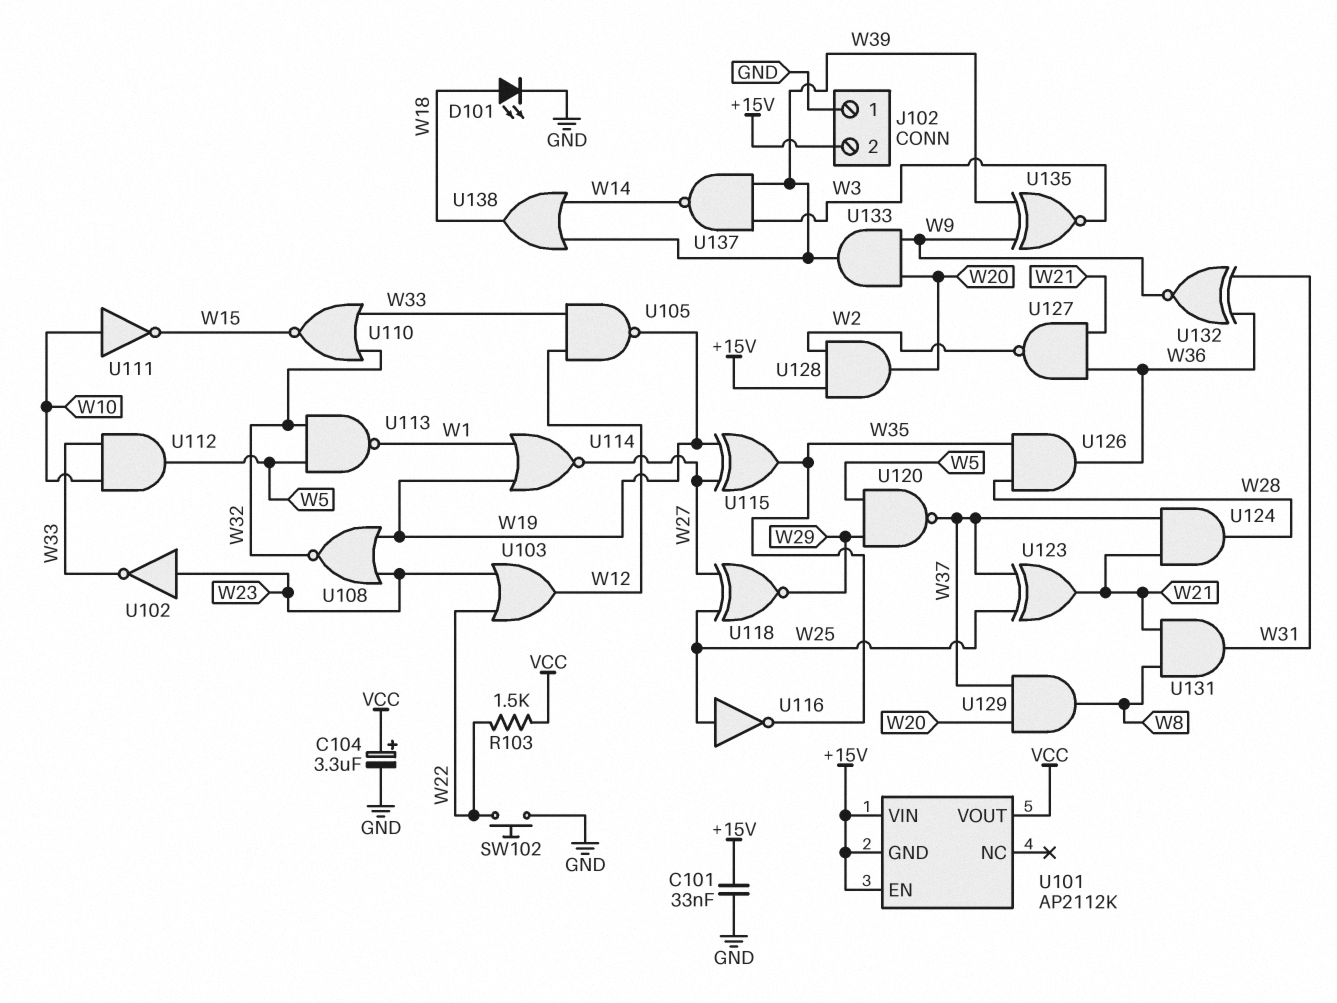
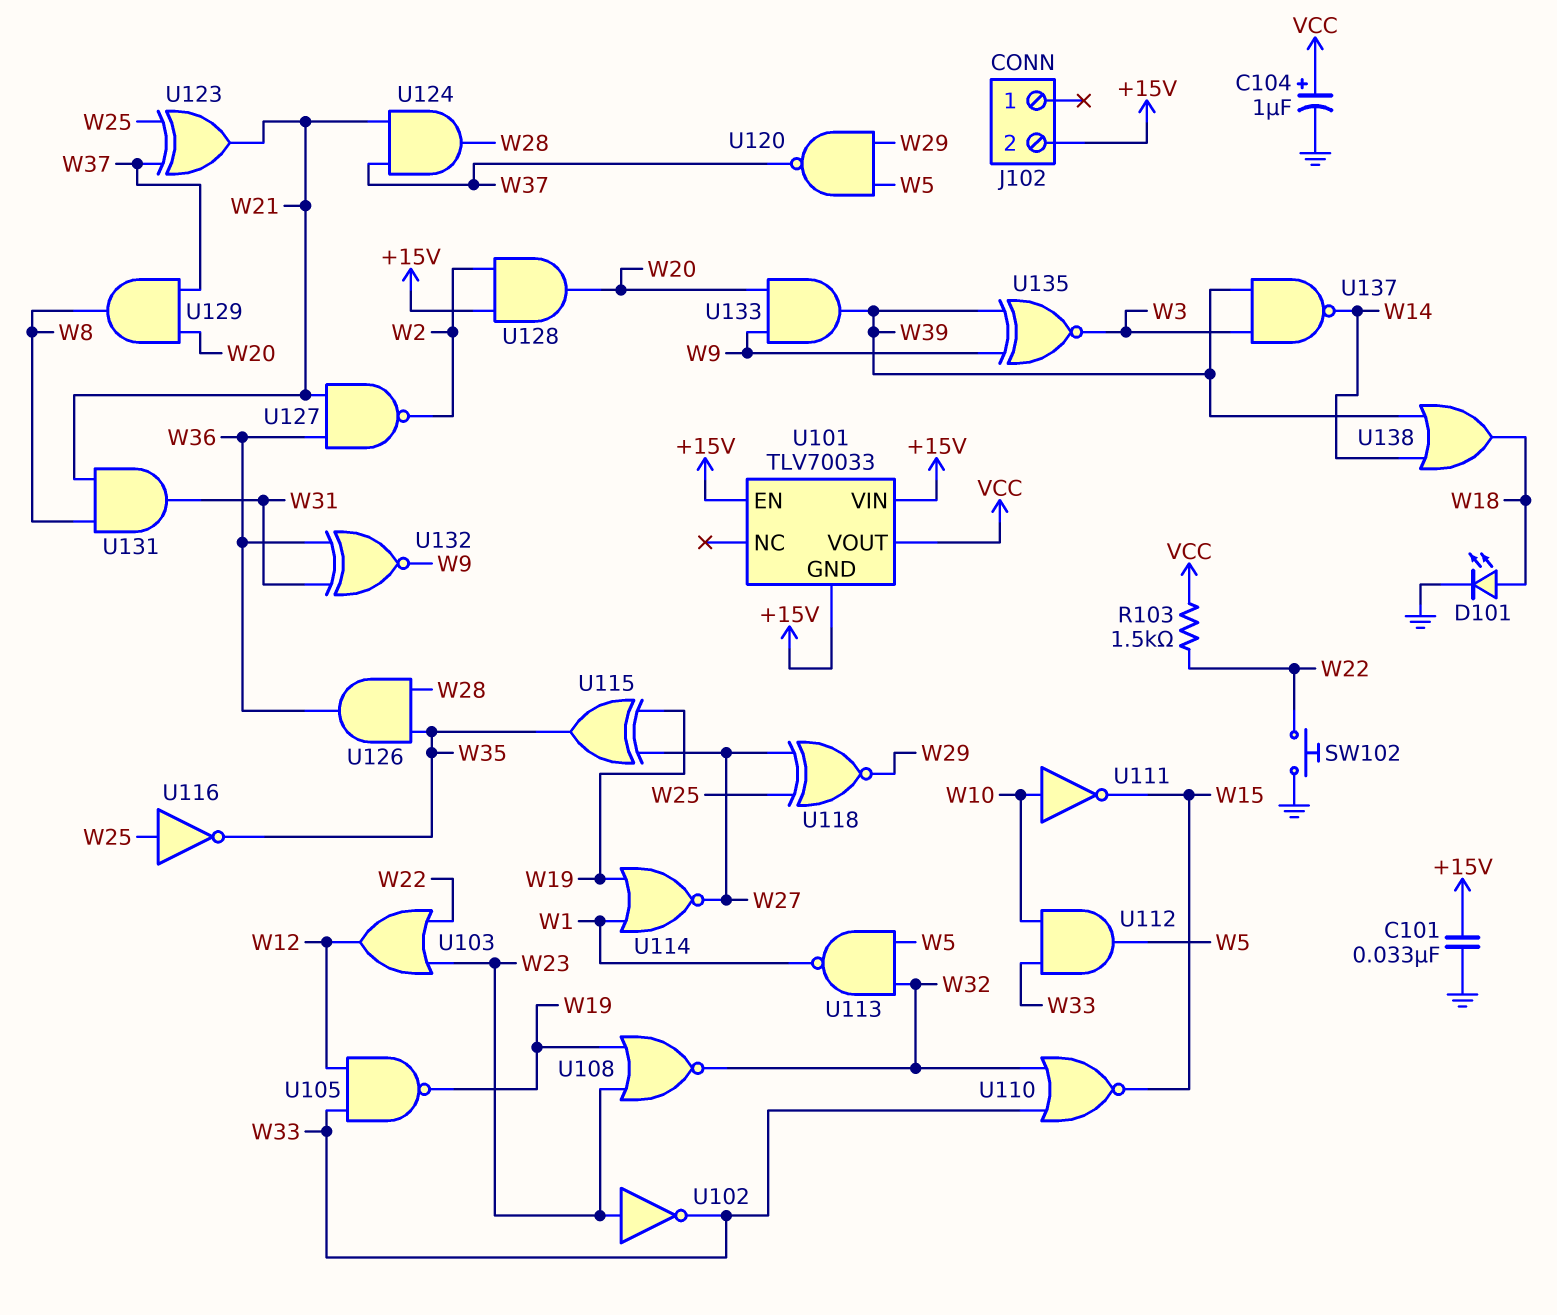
C104: 3.3uF (plus VCC, minus GND) -> 1uF (plus VCC, minus GND)
J102 pin 1: GND -> none
U101: AP2112K -> TLV70033

